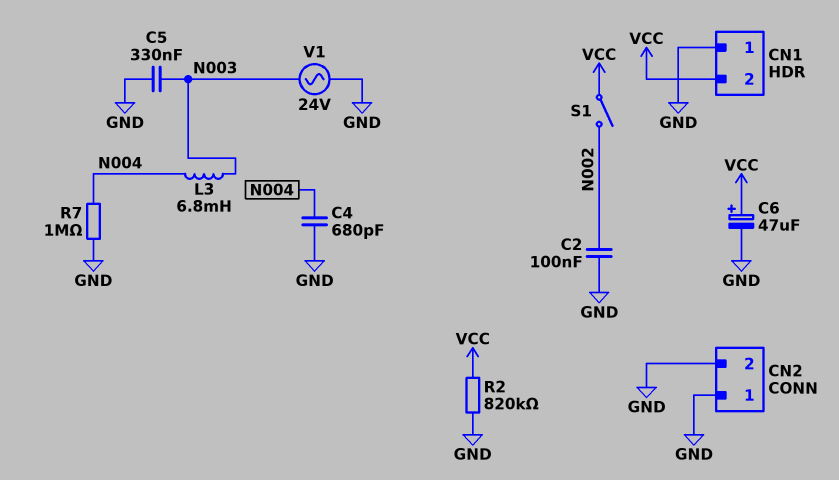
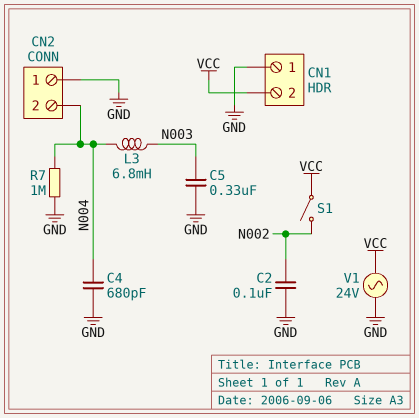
C6: 47uF (plus VCC, minus GND) -> none
CN2 pin 2: GND -> N004
R2: 820k (GND, VCC) -> none
V1: AC 24V (GND, N003) -> AC 24V (GND, VCC)

